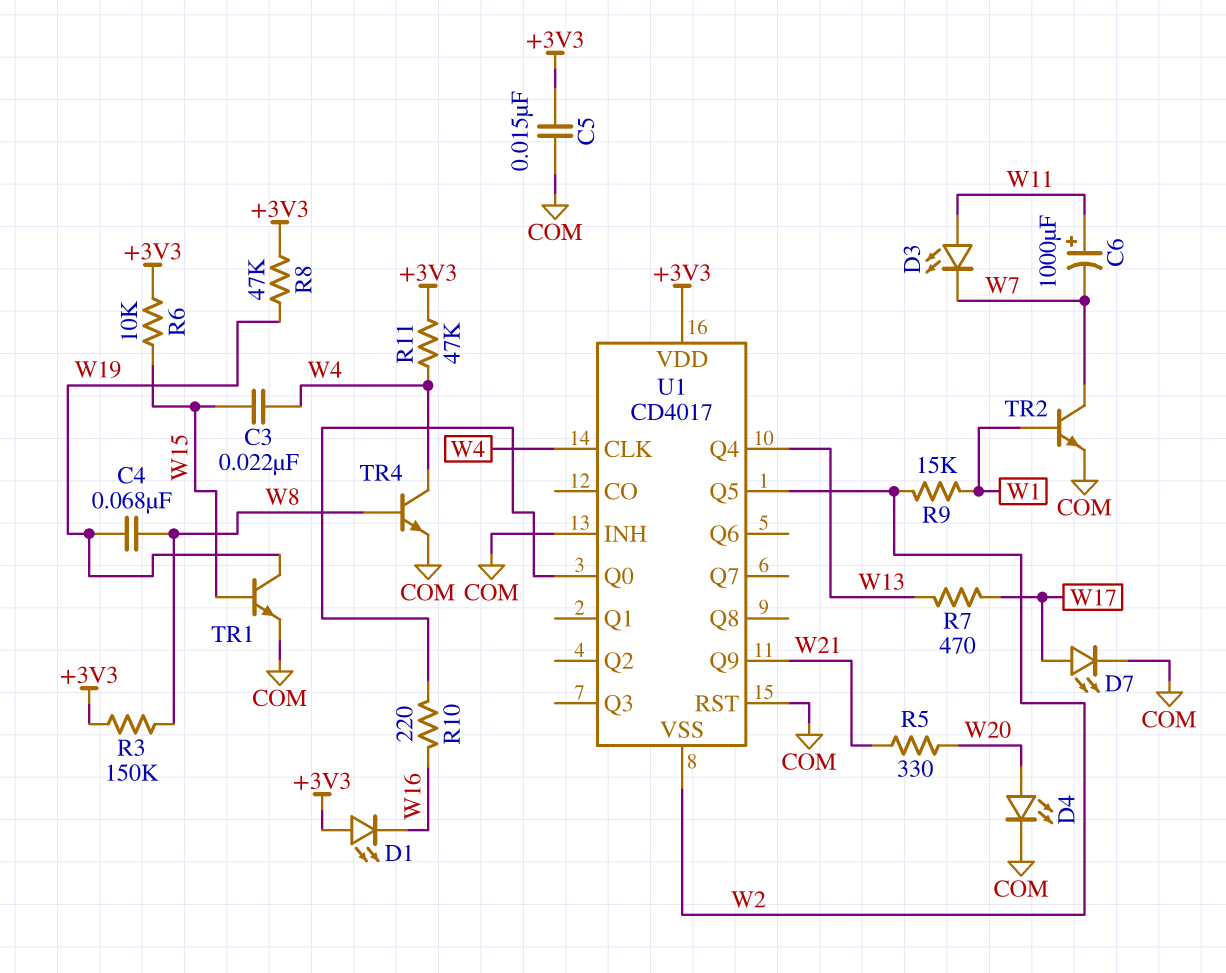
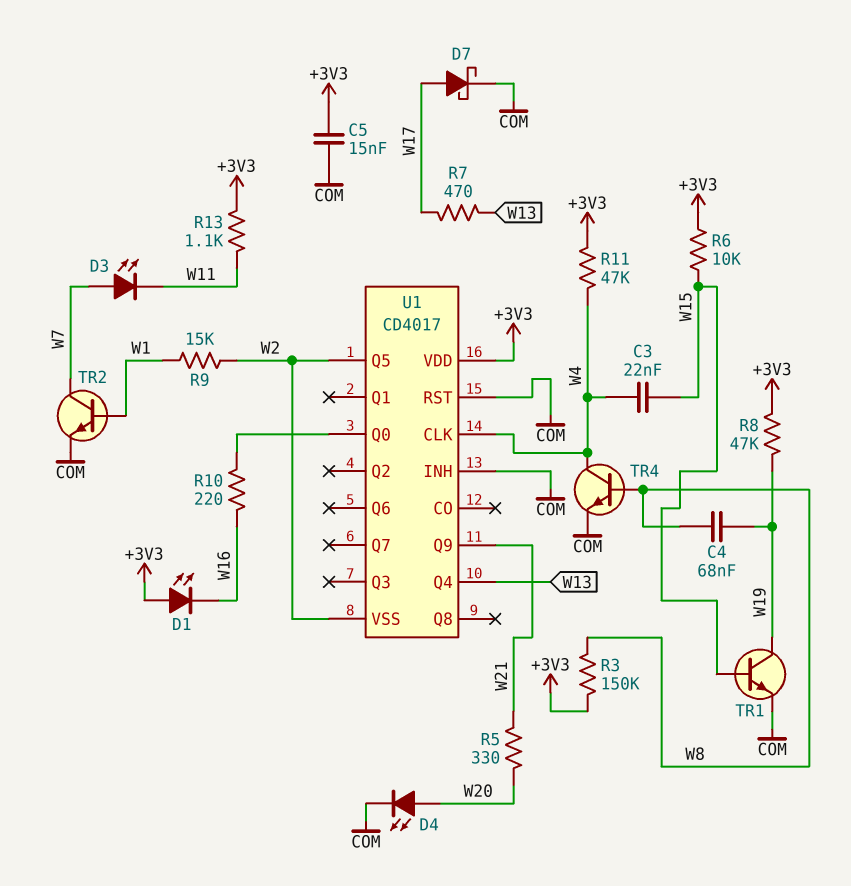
C6: 1000uF (plus W11, minus W7) -> none
D3: LED (A W11, K W7) -> LED (A W7, K W11)
D7: LED (A W17, K COM) -> schottky (A W17, K COM)
R13: none -> 1.1k (+3V3, W11)

